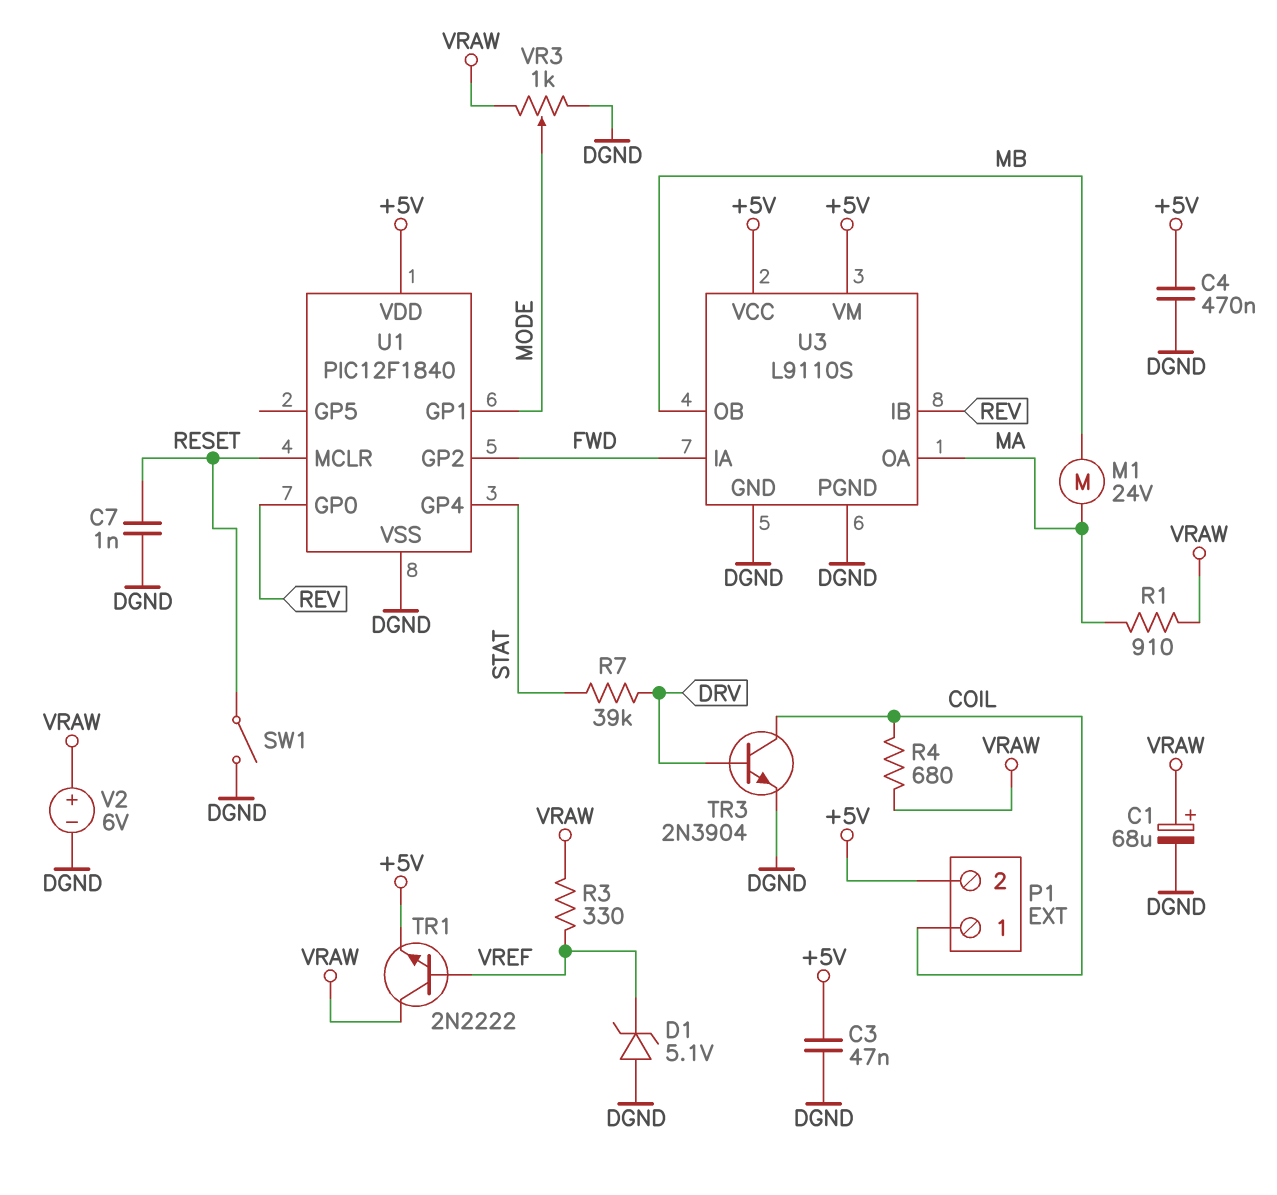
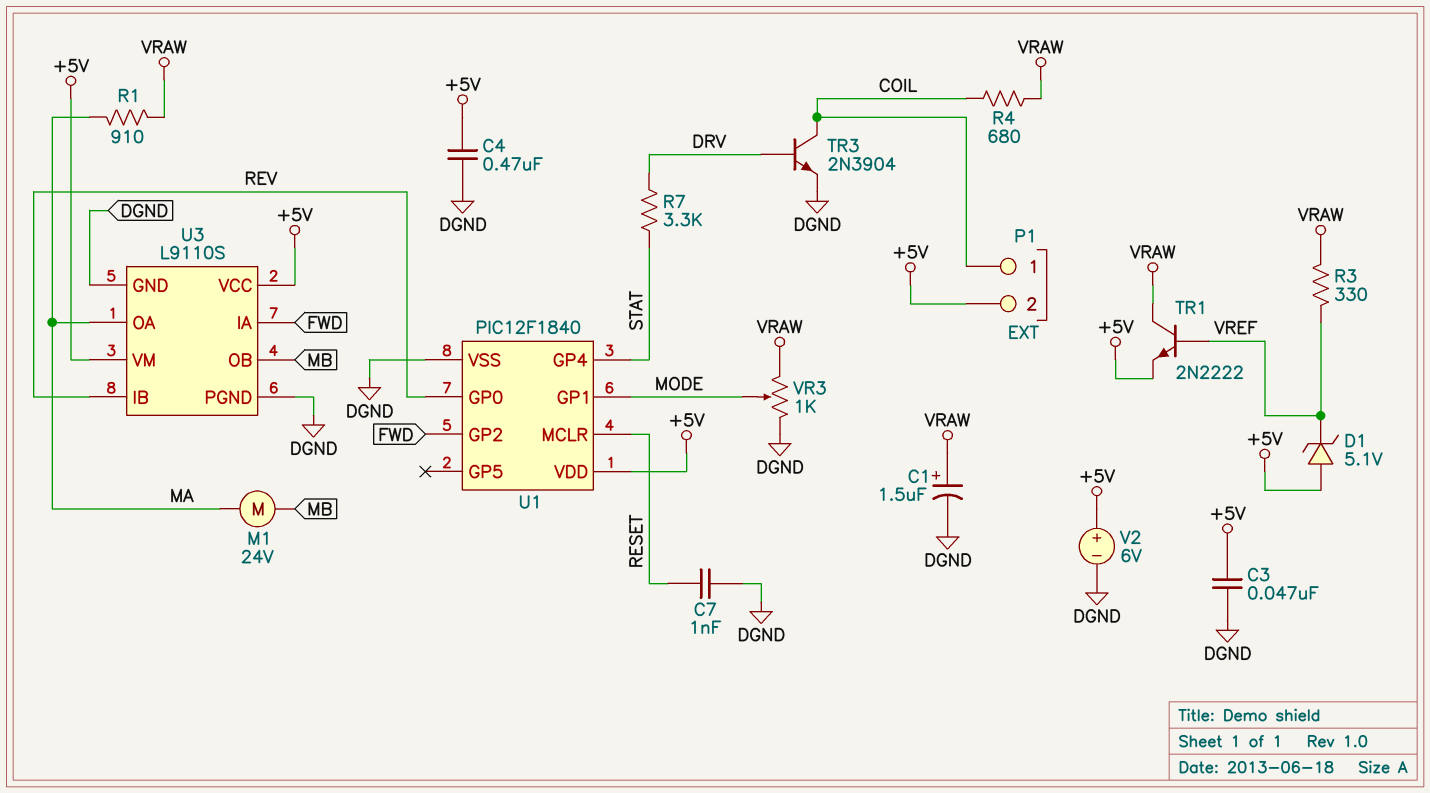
C1: 68uF (plus VRAW, minus DGND) -> 1.5uF (plus VRAW, minus DGND)
D1: zener 5.1V (A DGND, K VREF) -> zener 5.1V (A +5V, K VREF)
R7: 39k (DRV, STAT) -> 3.3k (DRV, STAT)
SW1: switch (DGND, RESET) -> none
V2: 6V (plus VRAW, minus DGND) -> 6V (plus +5V, minus DGND)

